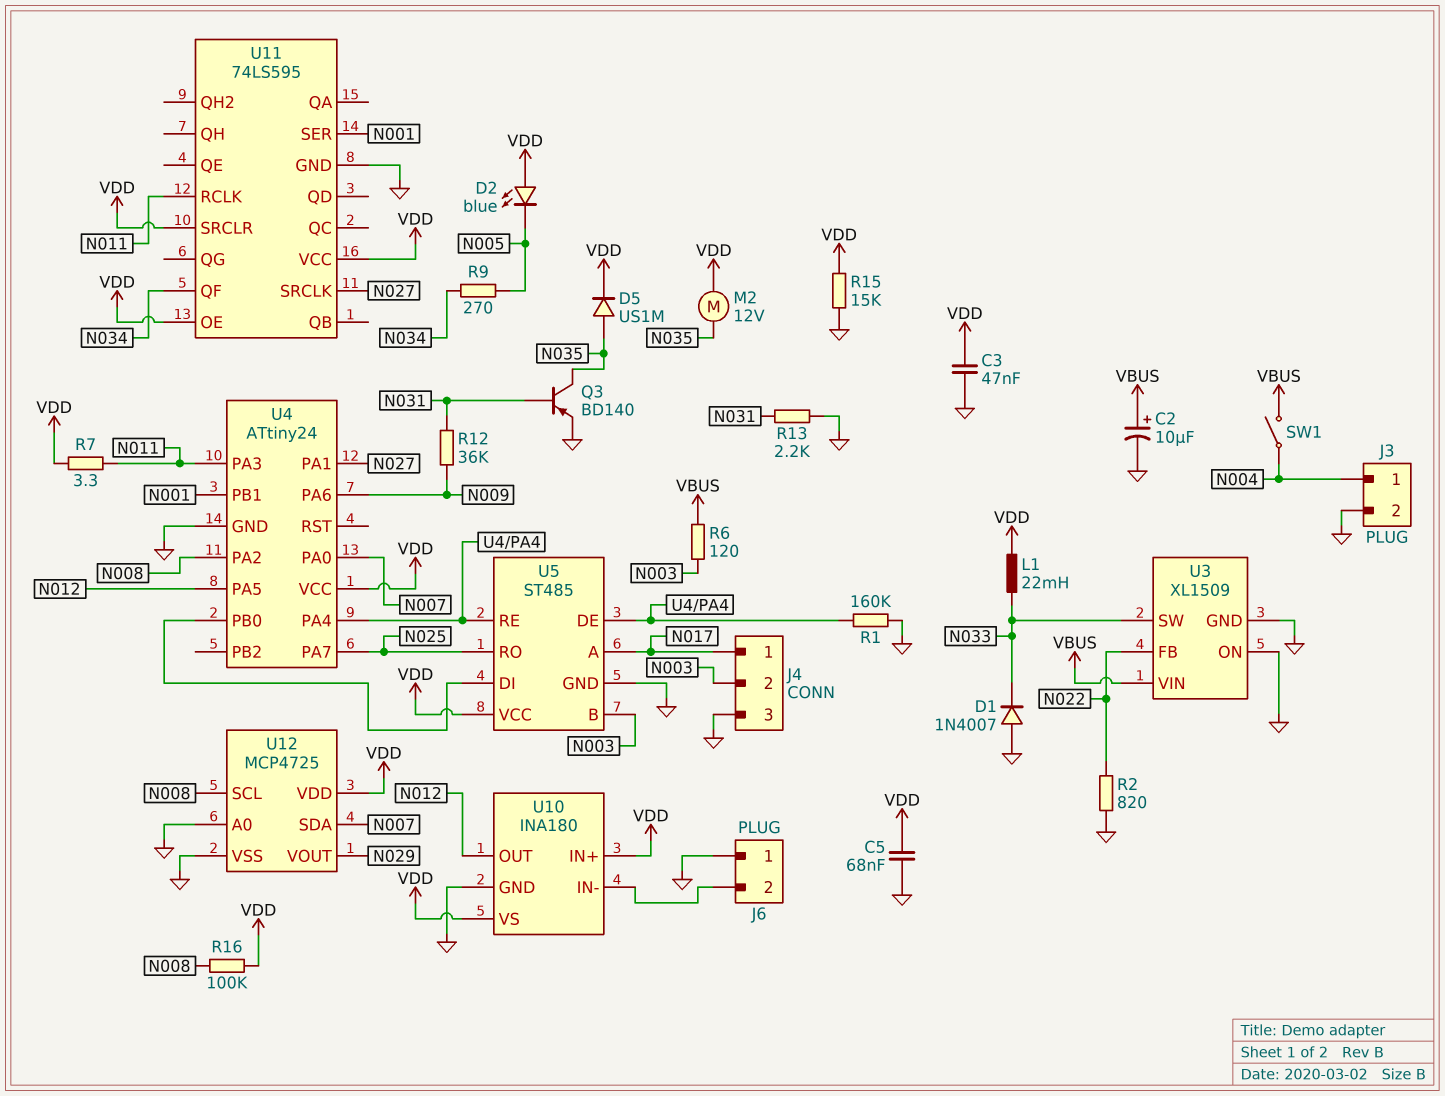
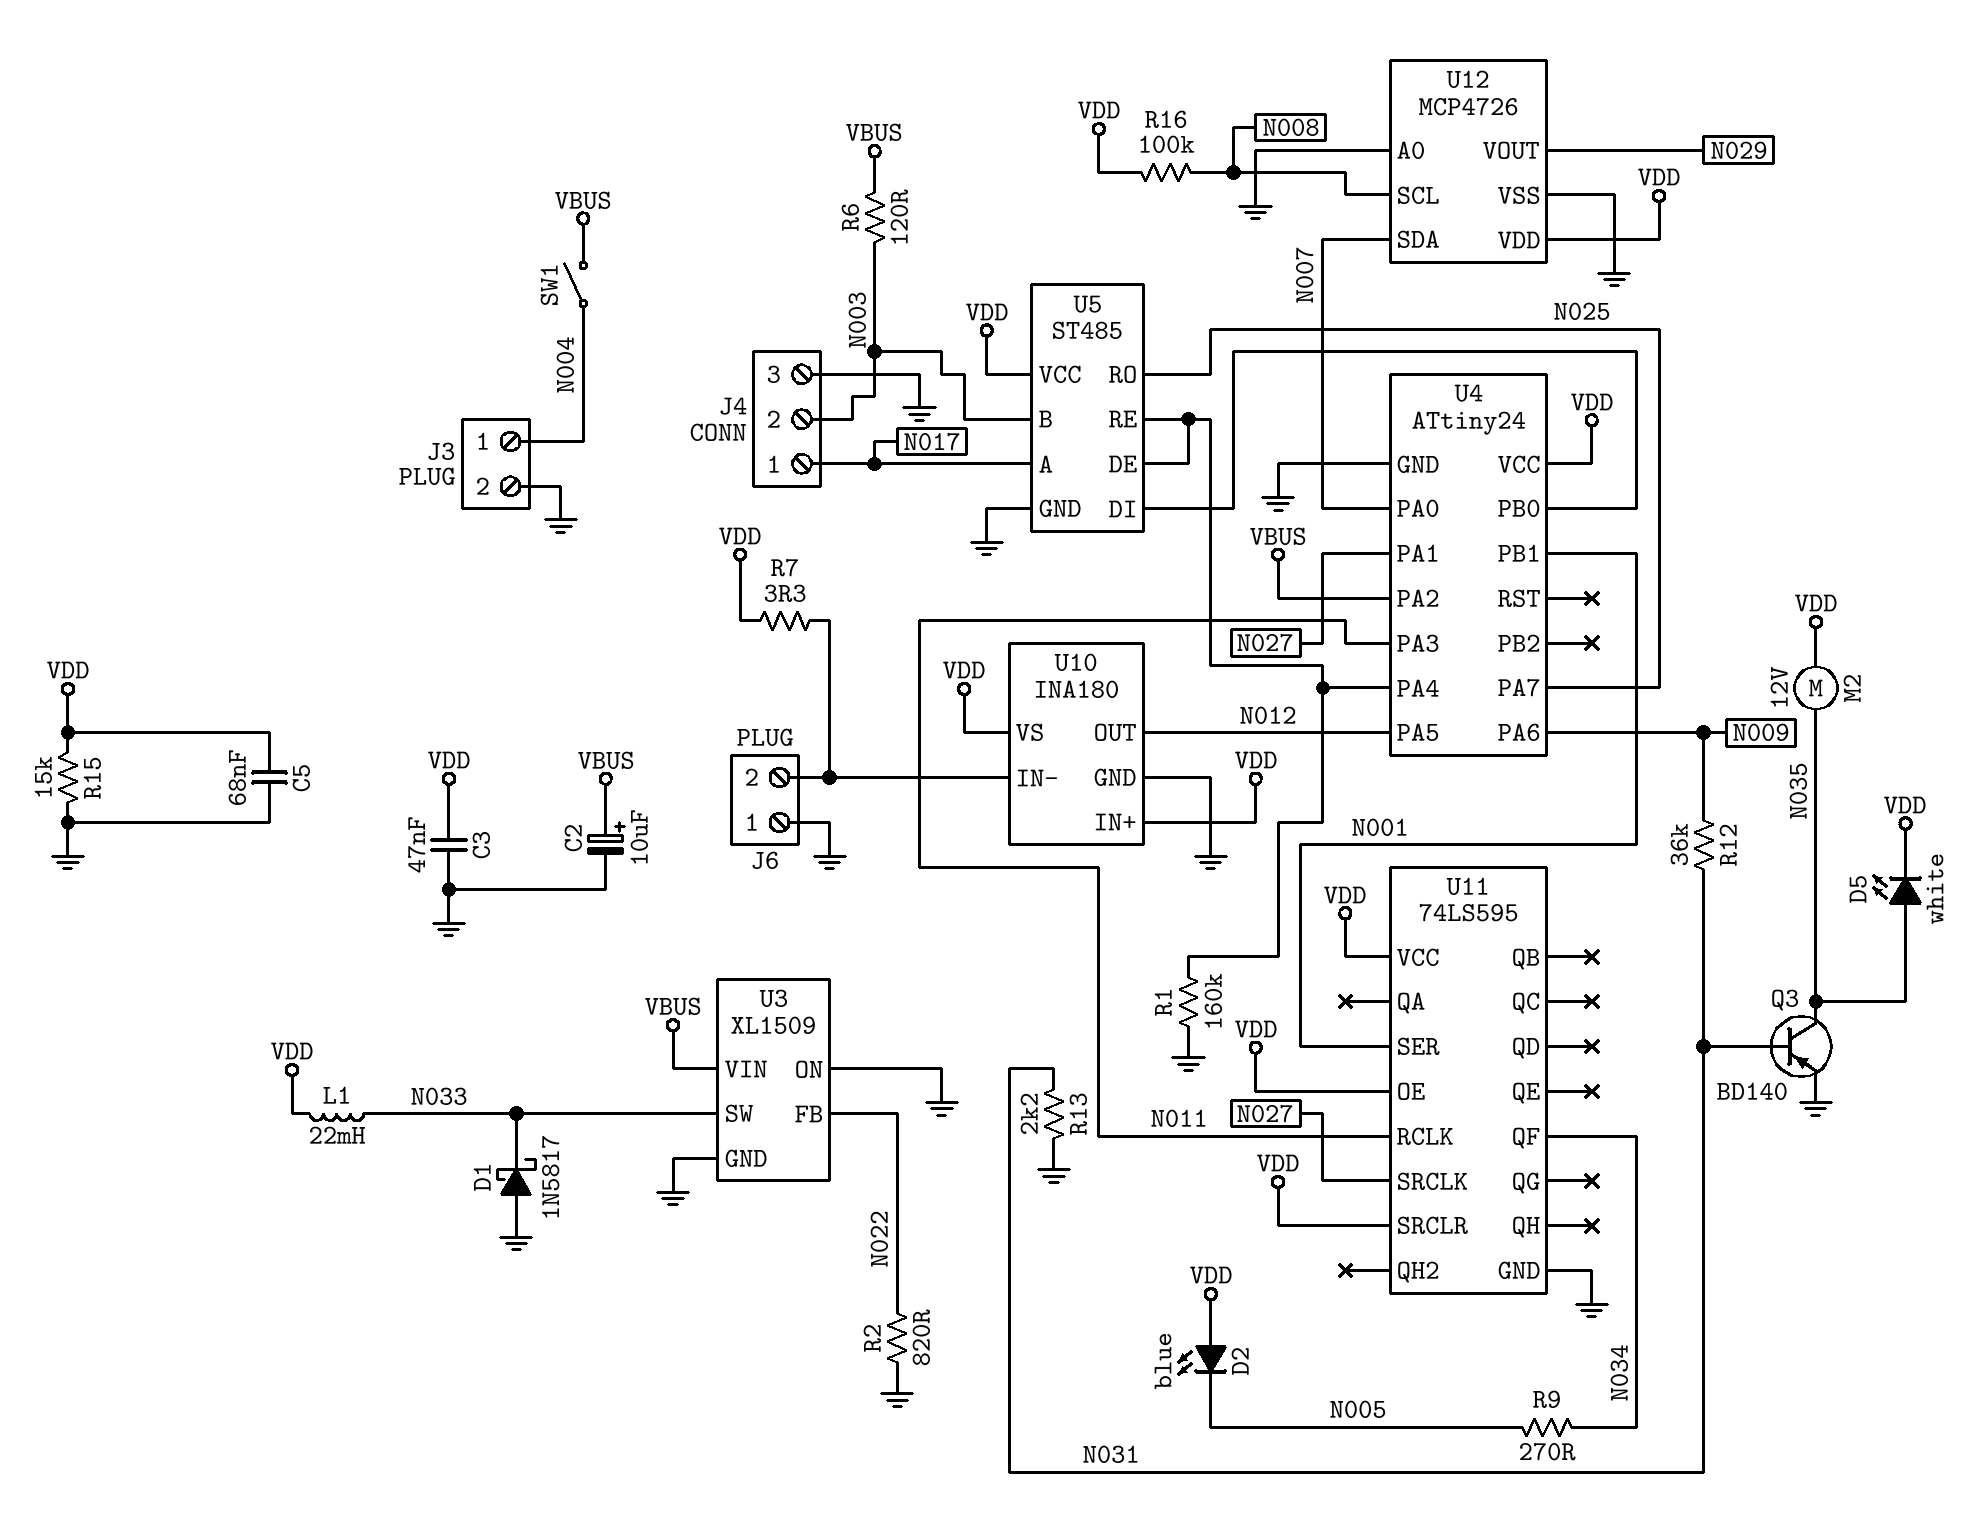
D1: diode 1N4007 (A GND, K N033) -> schottky 1N5817 (A GND, K N033)
D5: diode US1M (A N035, K VDD) -> LED white (A N035, K VDD)
R7: 3.3 (N011, VDD) -> 3.3 (J6/2, VDD)
U4 pin PA2: N008 -> VBUS
U12: MCP4725 -> MCP4726

